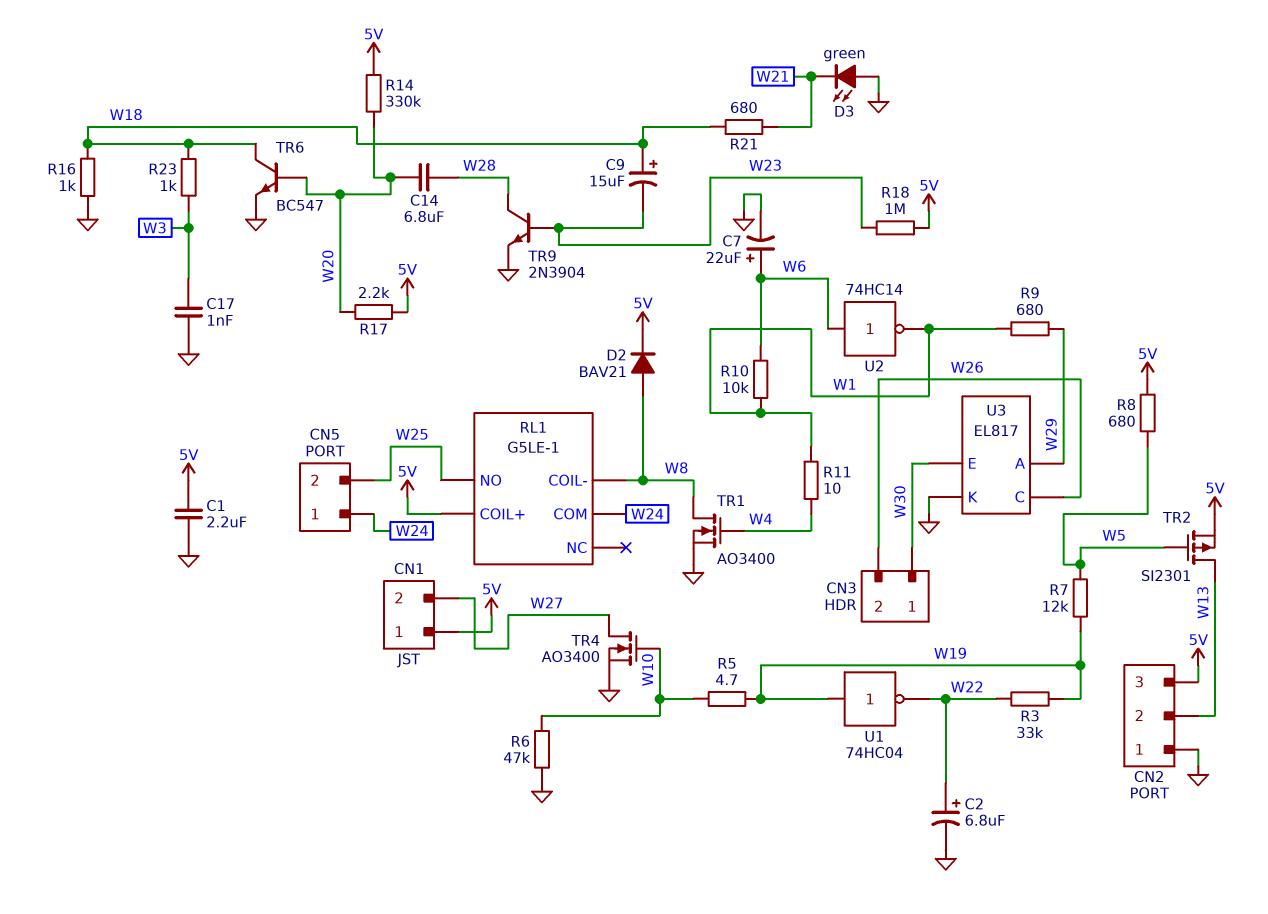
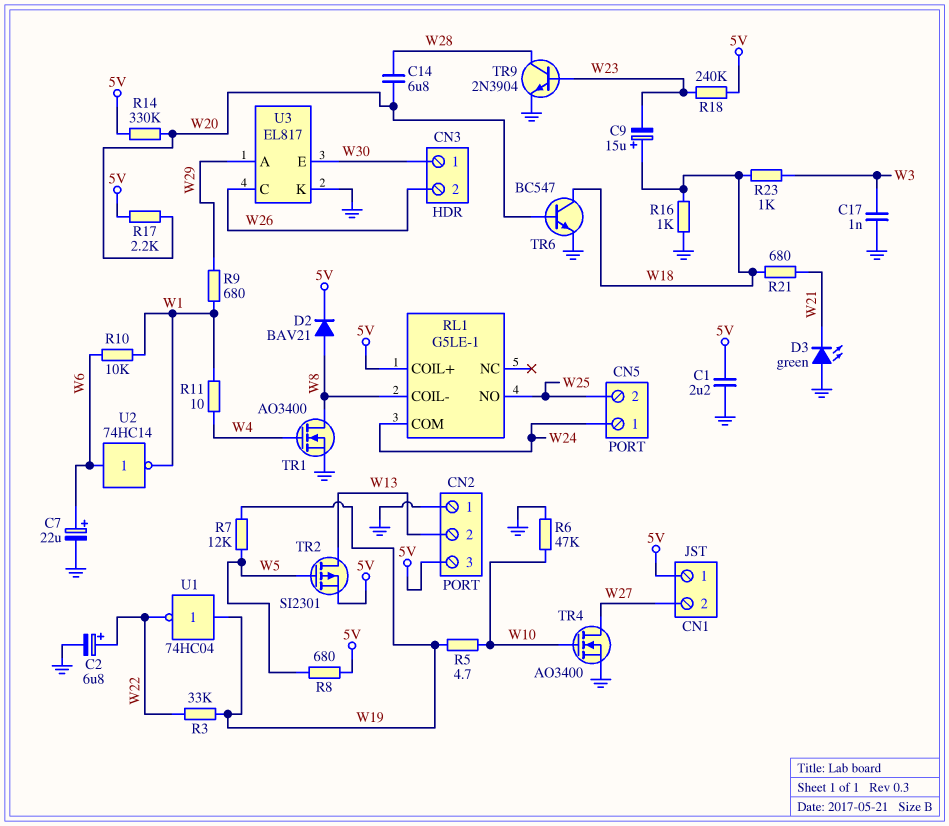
R18: 1M (5V, W23) -> 240k (5V, W23)

